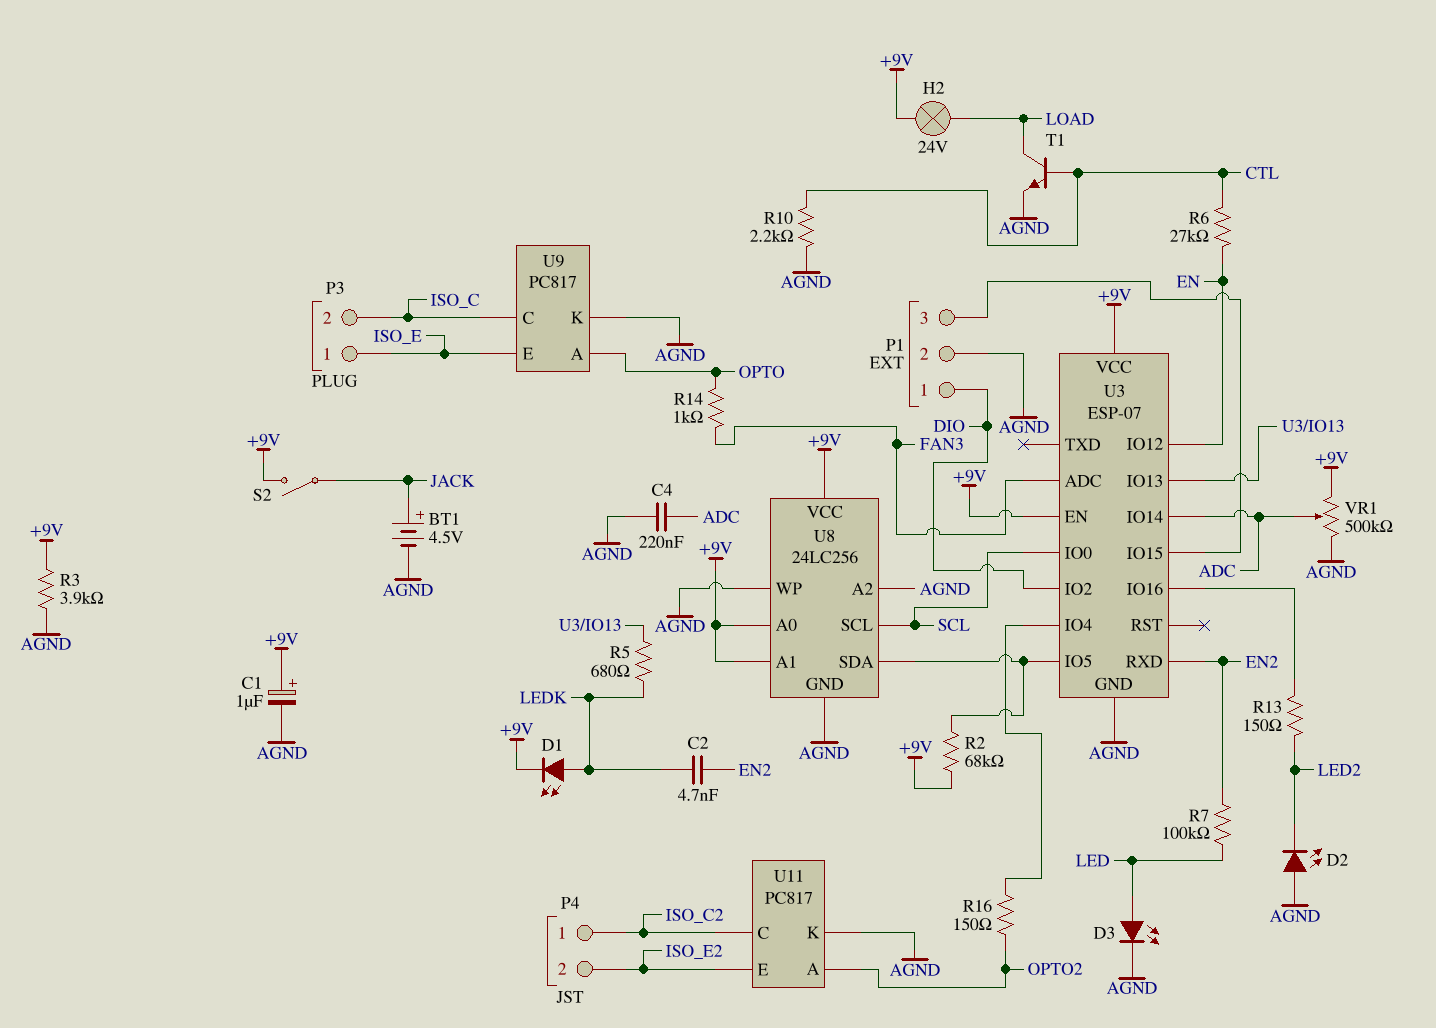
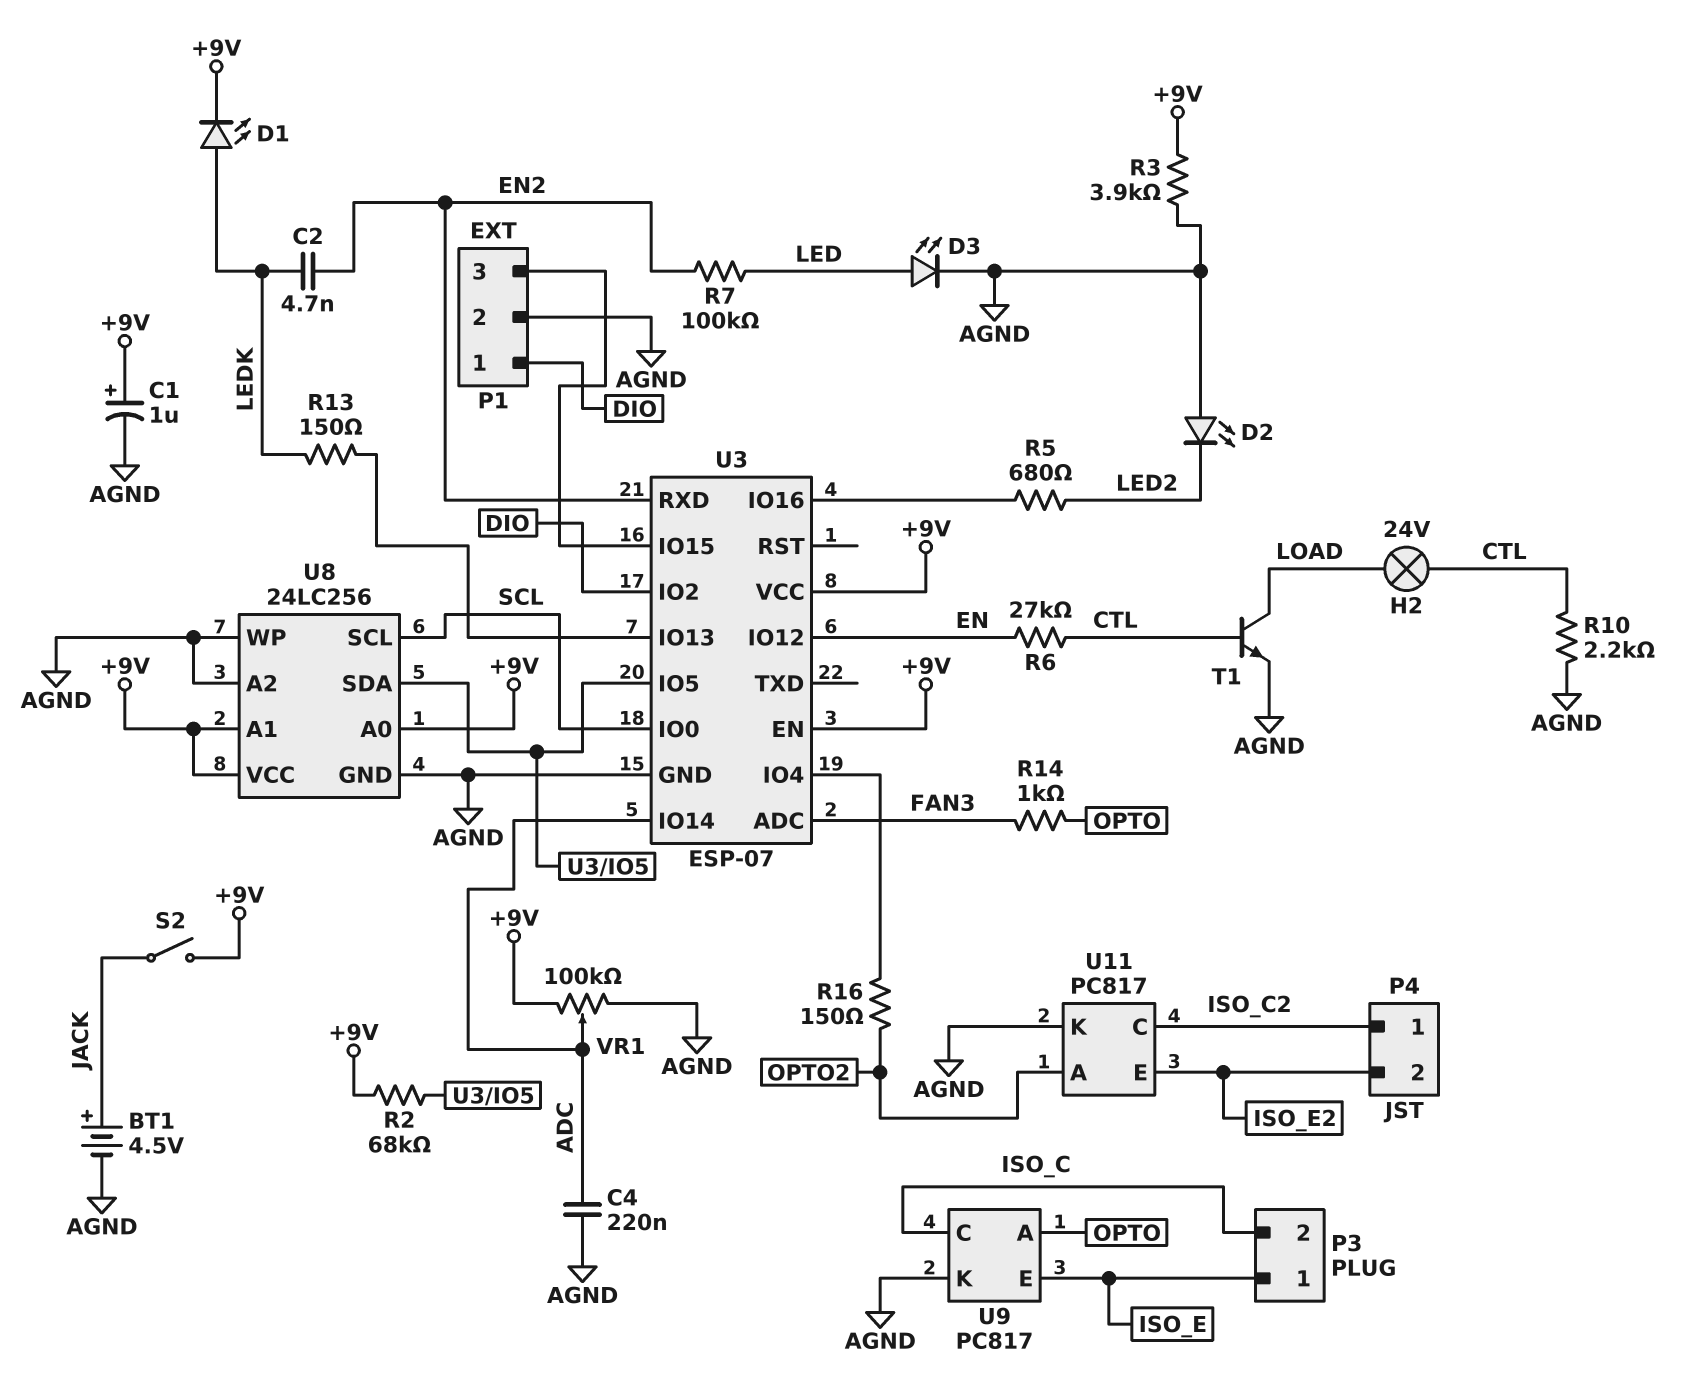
H2: lamp 24V (+9V, LOAD) -> lamp 24V (CTL, LOAD)
R5: 680 (LEDK, U3/IO13) -> 680 (LED2, U3/IO16)
R13: 150 (LED2, U3/IO16) -> 150 (LEDK, U3/IO13)
VR1: 500k (+9V, AGND, wiper ADC) -> 100k (+9V, AGND, wiper ADC)

